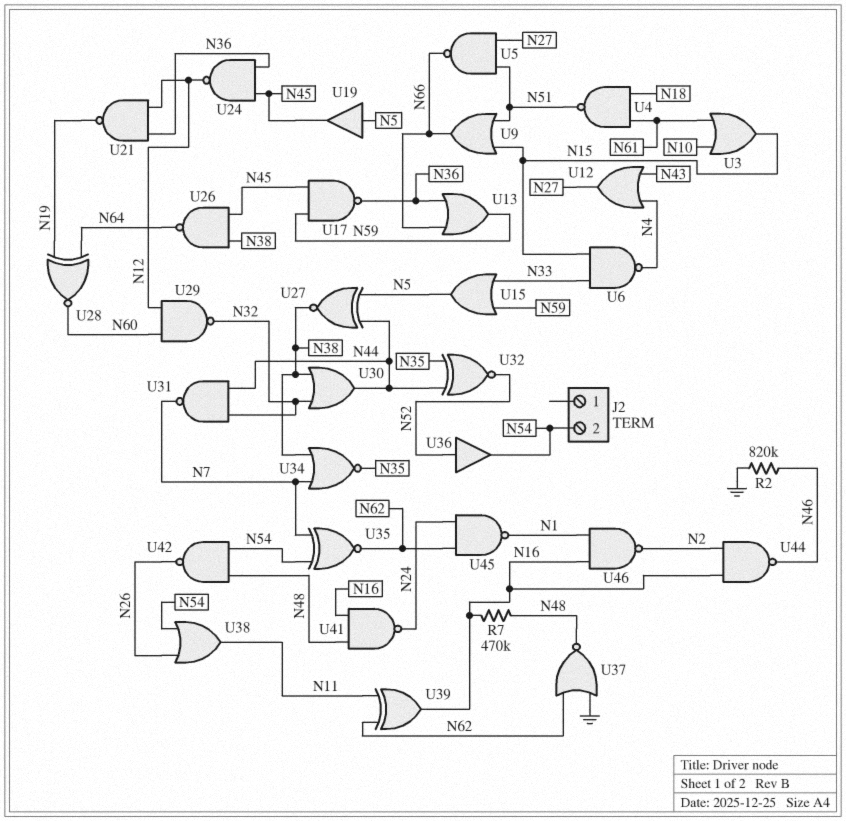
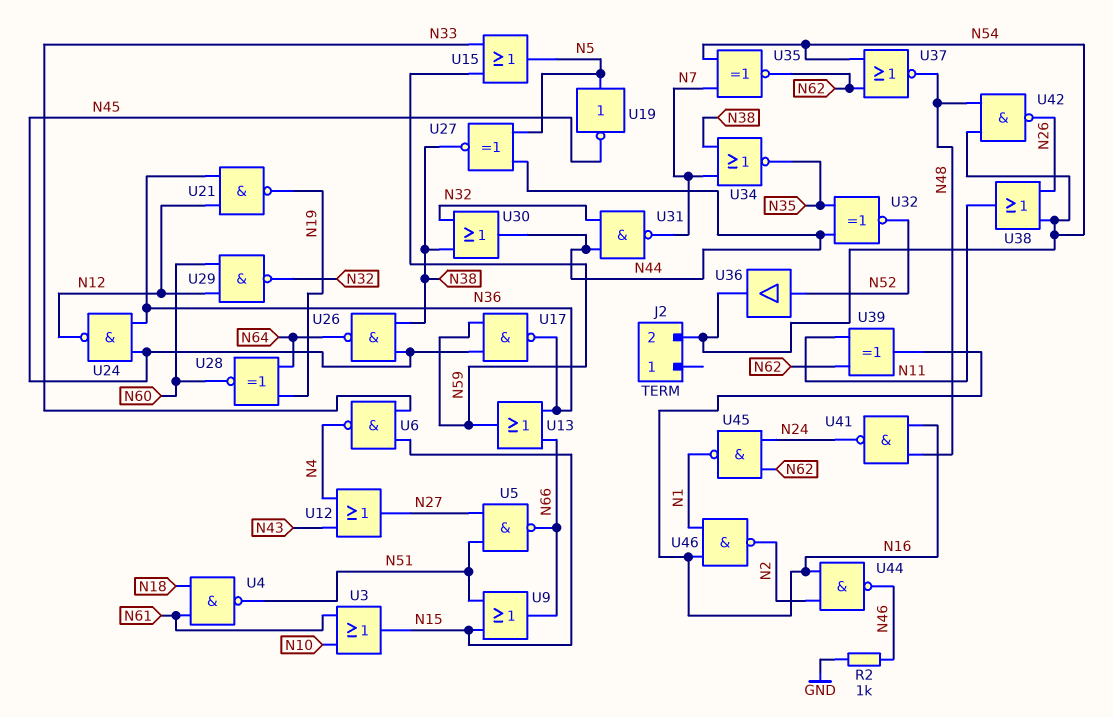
R2: 820k (GND, N46) -> 1k (GND, N46)
R7: 470k (N16, N48) -> none
U19: buffer (in N5, out N45) -> NOT (in N5, out N45)
U37: NOR (in GND, in N62, out N48) -> NOR (in N54, in N62, out N48)

